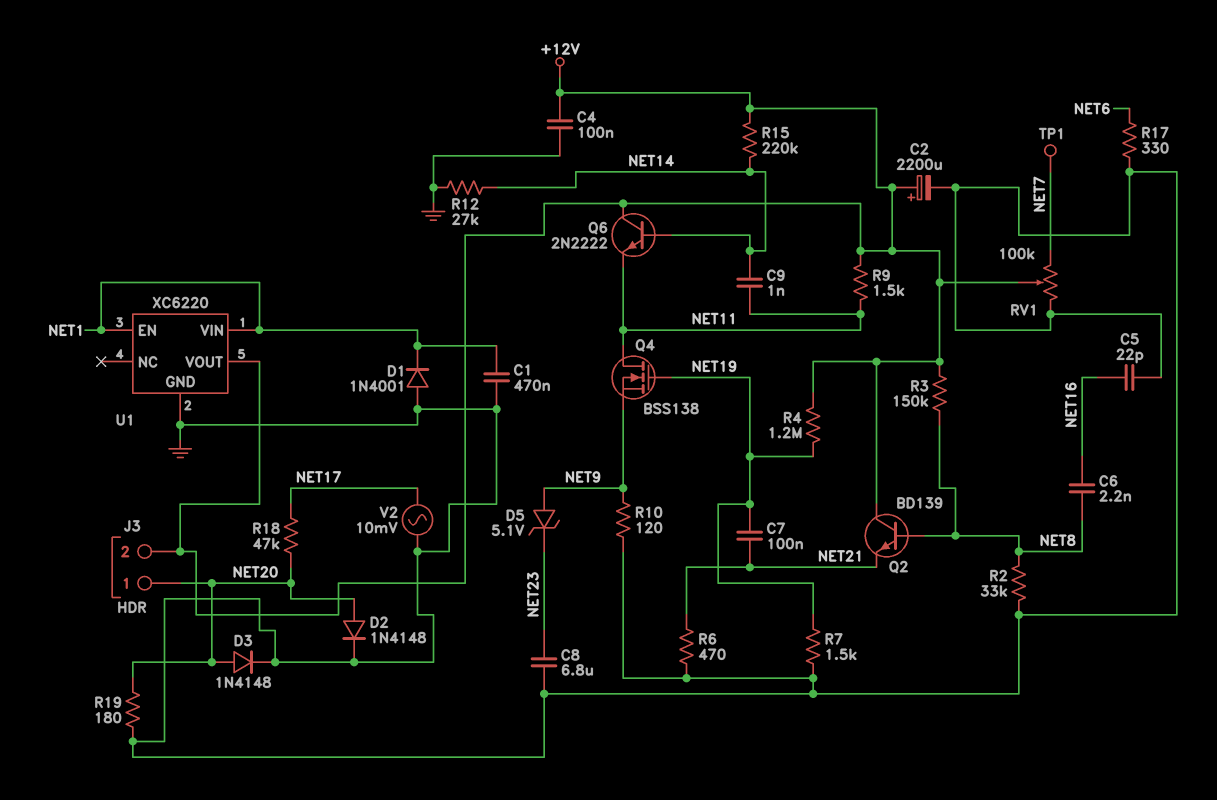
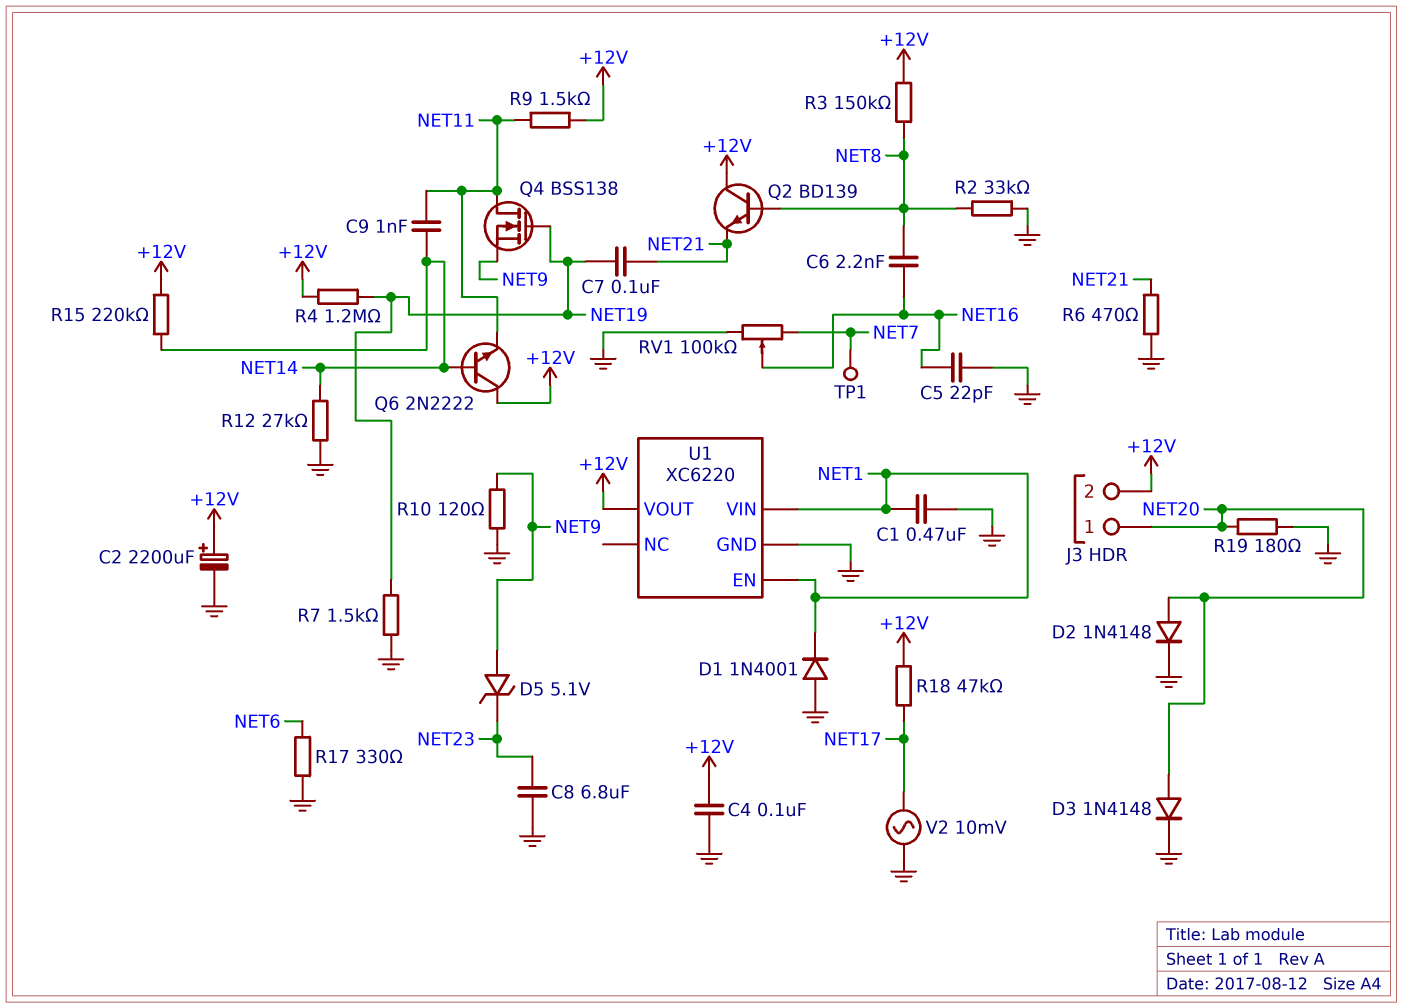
R18: 47k (NET17, NET20) -> 47k (+12V, NET17)
RV1: 100k (GND, NET7, wiper +12V) -> 100k (GND, NET7, wiper NET16)

